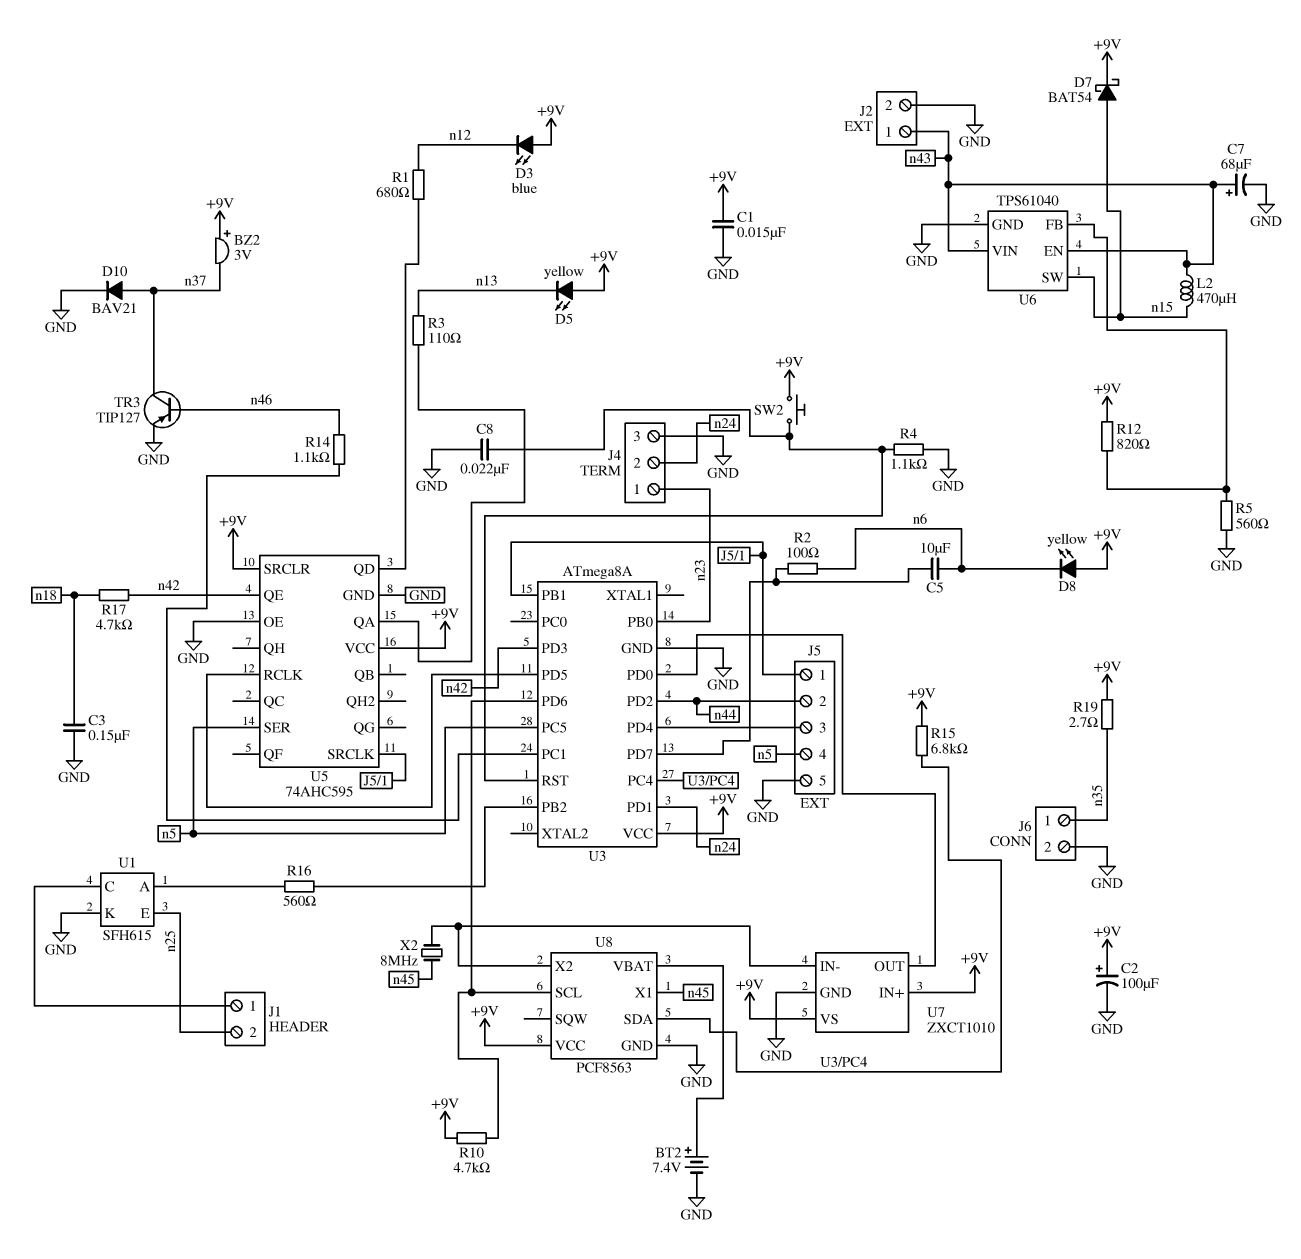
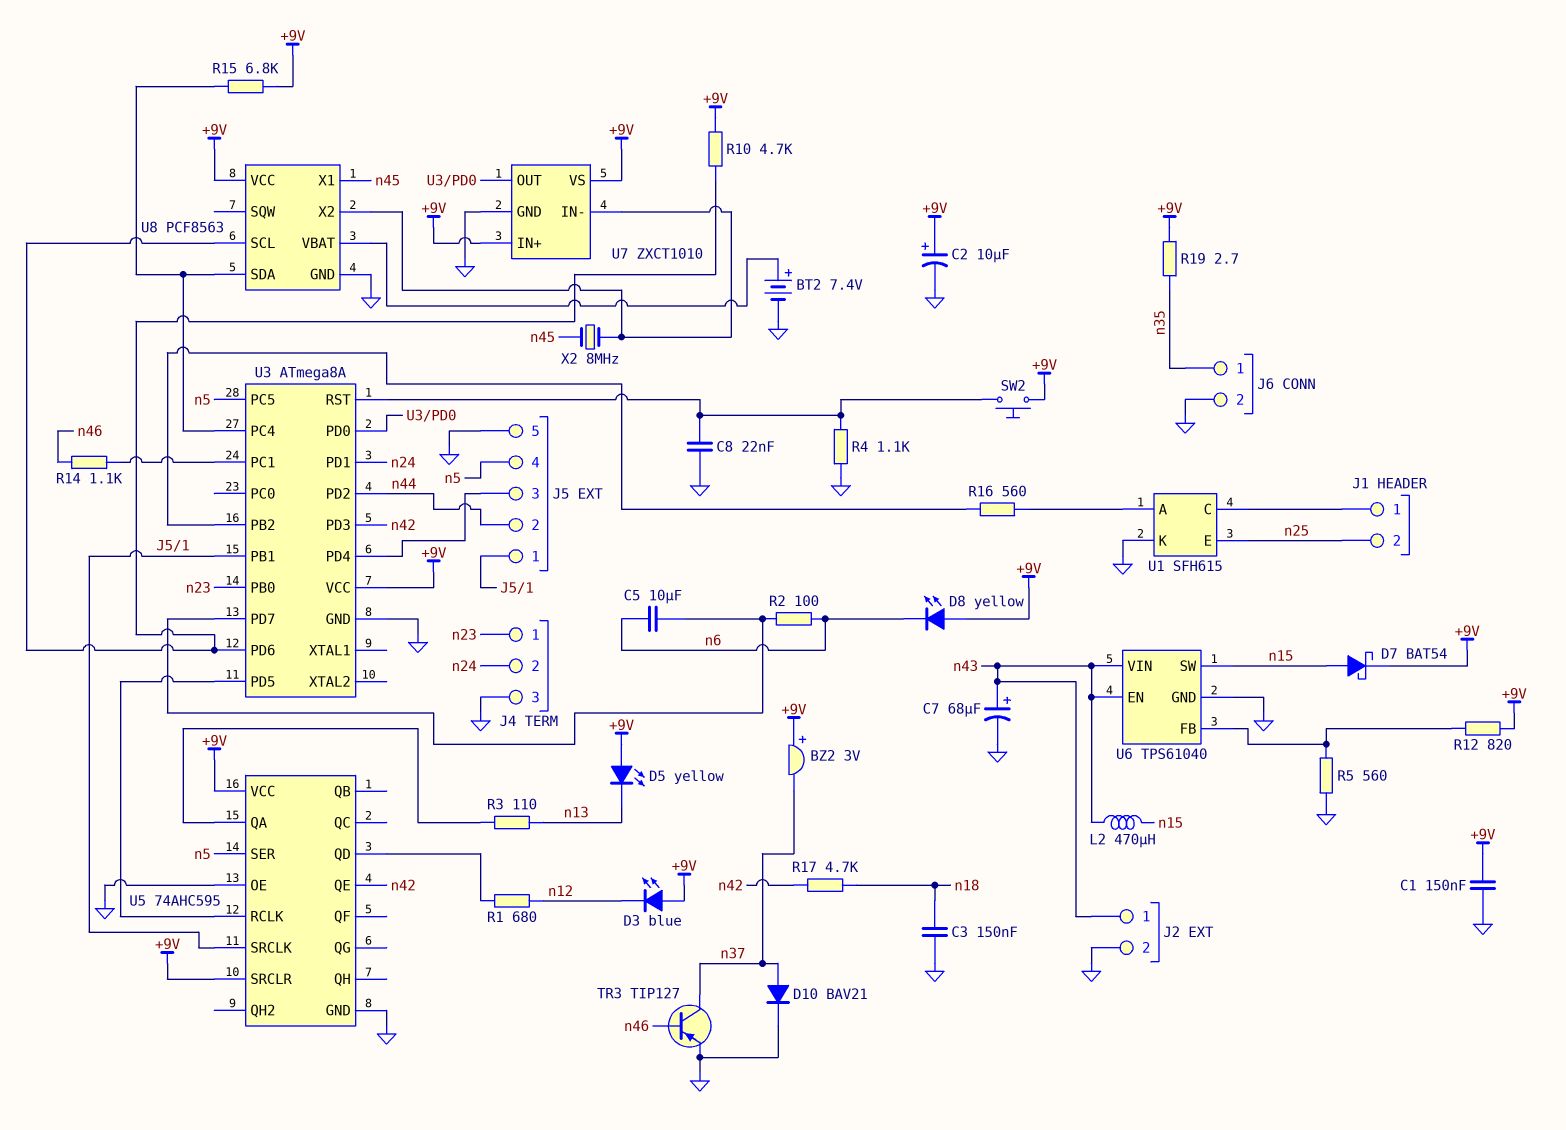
C1: 15nF (+9V, GND) -> 150nF (+9V, GND)
C2: 100uF (plus +9V, minus GND) -> 10uF (plus +9V, minus GND)

